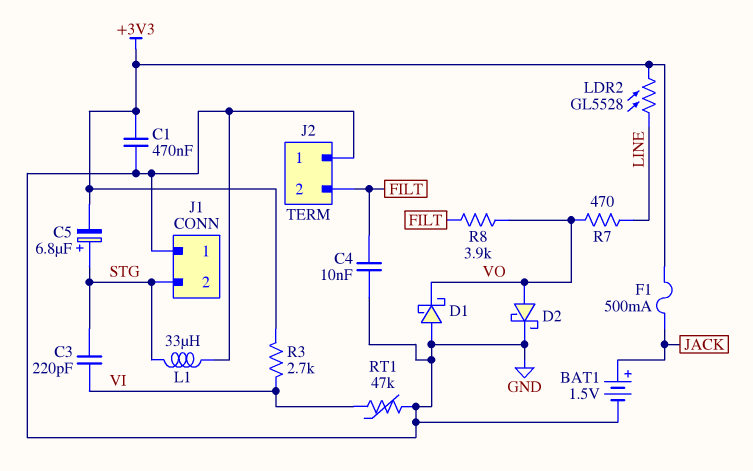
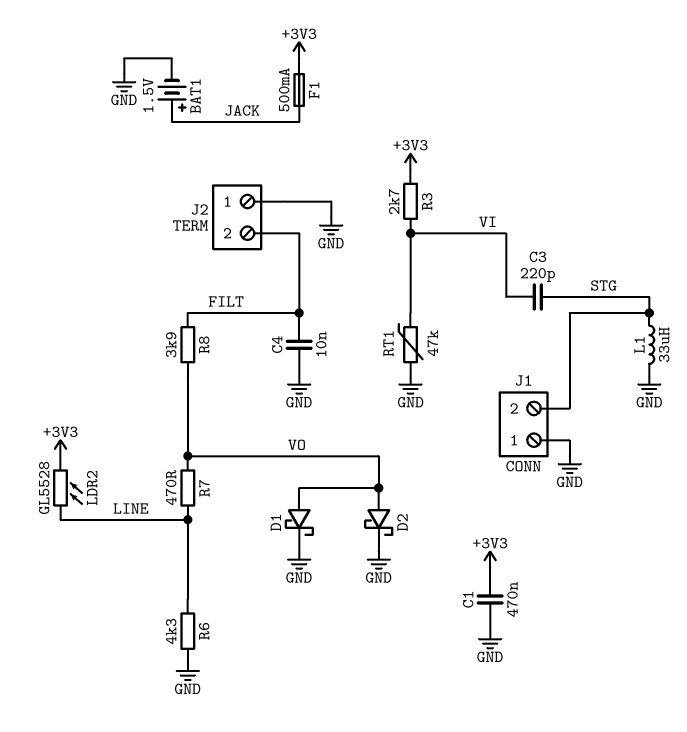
C5: 6.8uF (plus STG, minus +3V3) -> none
D1: schottky (A GND, K VO) -> schottky (A VO, K GND)
R6: none -> 4.3k (GND, LINE)

